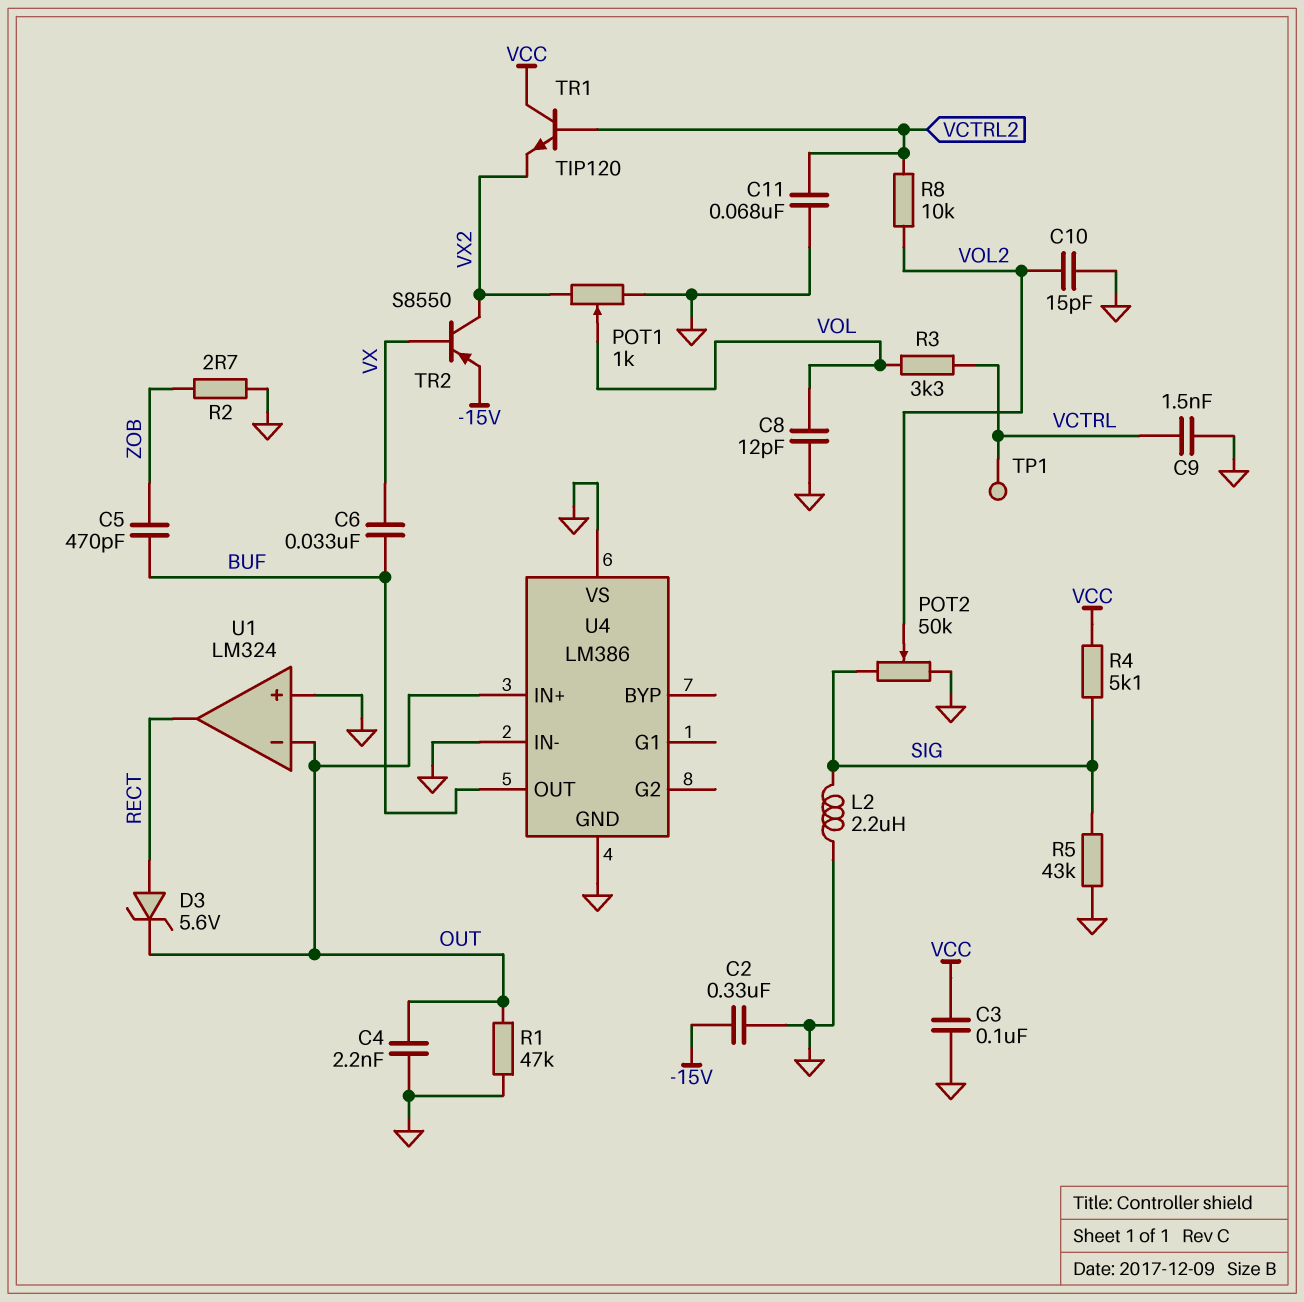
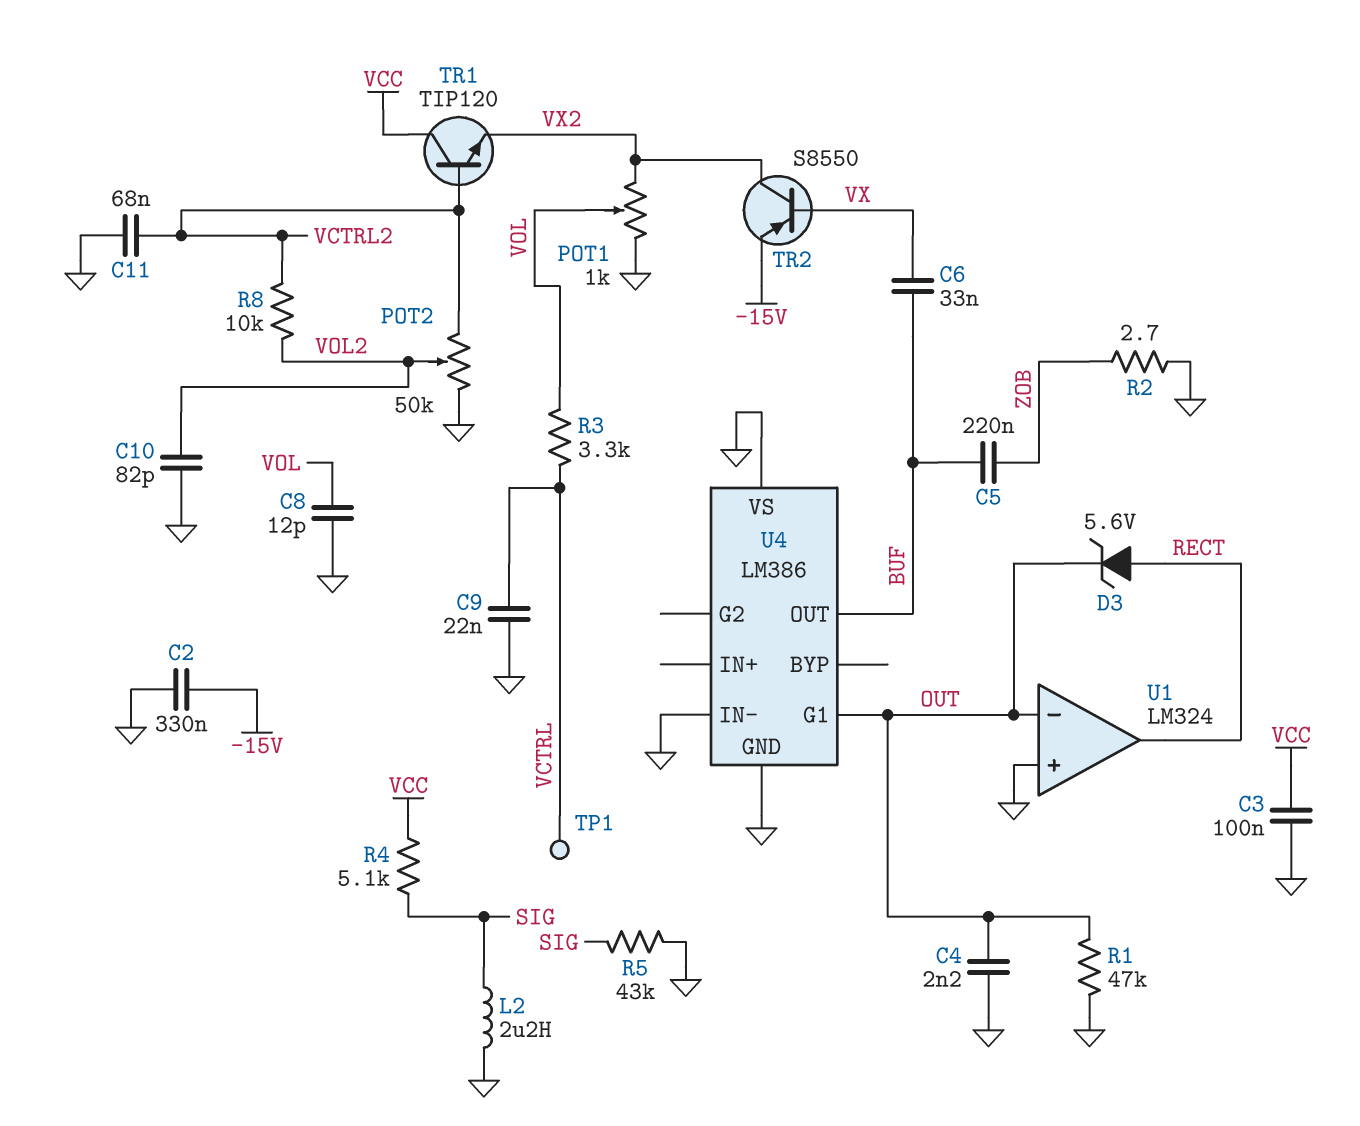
C5: 470pF (BUF, ZOB) -> 220nF (BUF, ZOB)
C9: 1.5nF (GND, VCTRL) -> 22nF (GND, VCTRL)
C10: 15pF (GND, VOL2) -> 82pF (GND, VOL2)
POT2: 50k (GND, SIG, wiper VOL2) -> 50k (GND, VCTRL2, wiper VOL2)
U4 pin G1: none -> OUT
U4 pin IN+: OUT -> none

